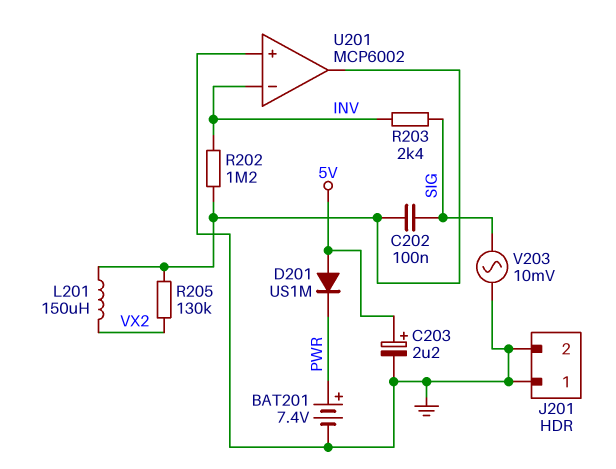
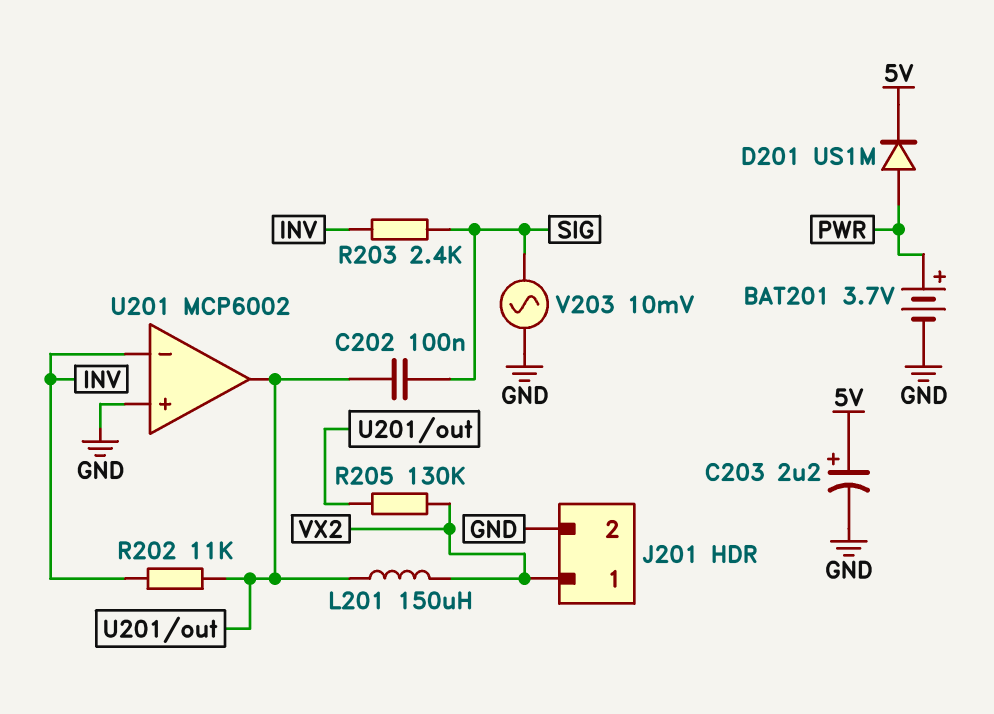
BAT201: 7.4V (plus PWR, minus GND) -> 3.7V (plus PWR, minus GND)
D201: diode US1M (A 5V, K PWR) -> diode US1M (A PWR, K 5V)
J201 pin 1: GND -> VX2
R202: 1.2M (INV, U201/out) -> 11k (INV, U201/out)

